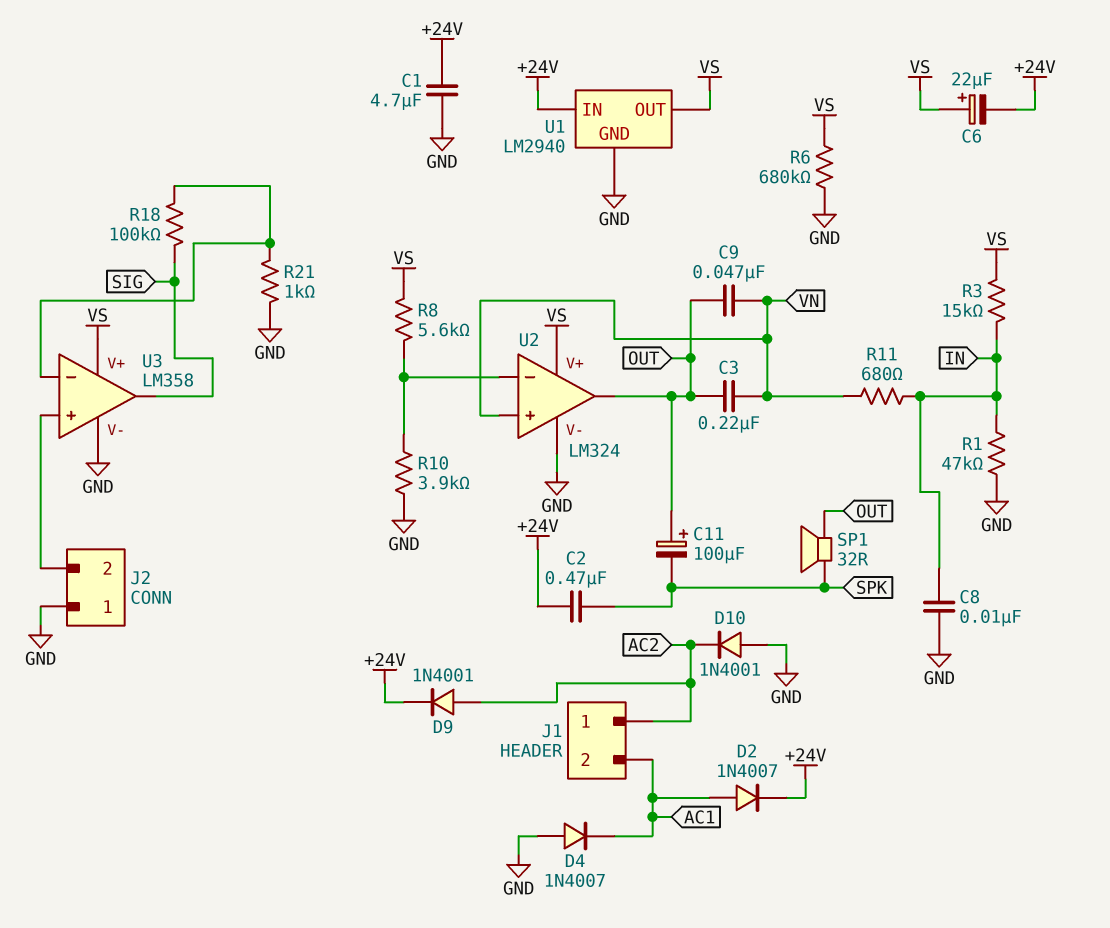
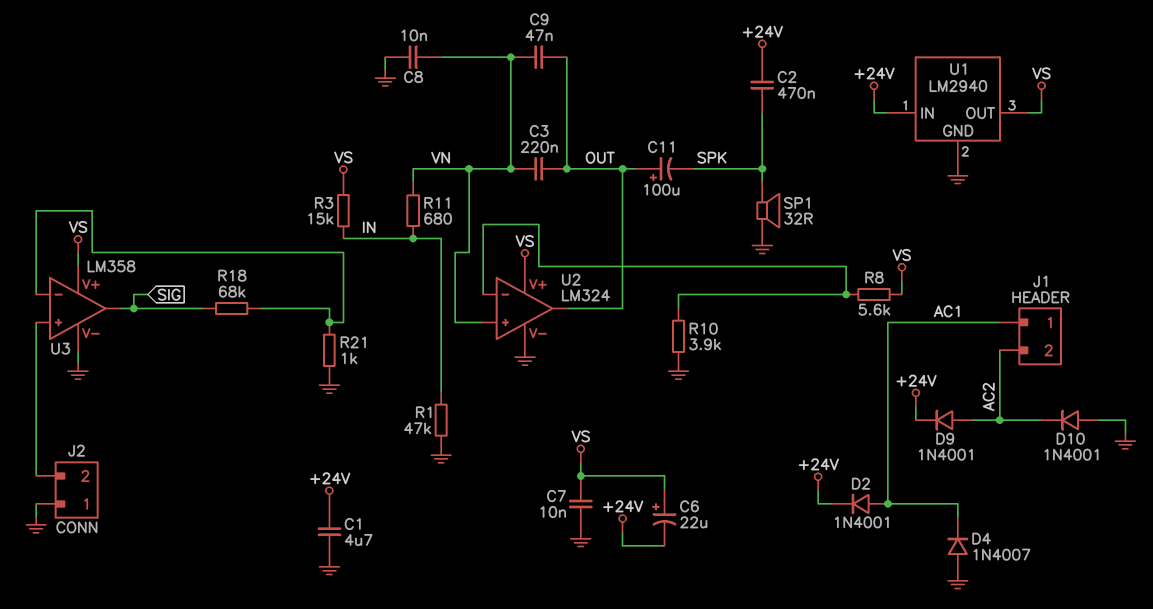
C7: none -> 10nF (GND, VS)
C8: 10nF (GND, IN) -> 10nF (GND, VN)
D2: diode 1N4007 (A AC1, K +24V) -> diode 1N4001 (A AC1, K +24V)
J1 pin 1: AC2 -> AC1
J1 pin 2: AC1 -> AC2
R6: 680k (GND, VS) -> none
R18: 100k (SIG, U3/in-) -> 68k (SIG, U3/in-)
SP1: speaker 32R (OUT, SPK) -> speaker 32R (GND, SPK)

